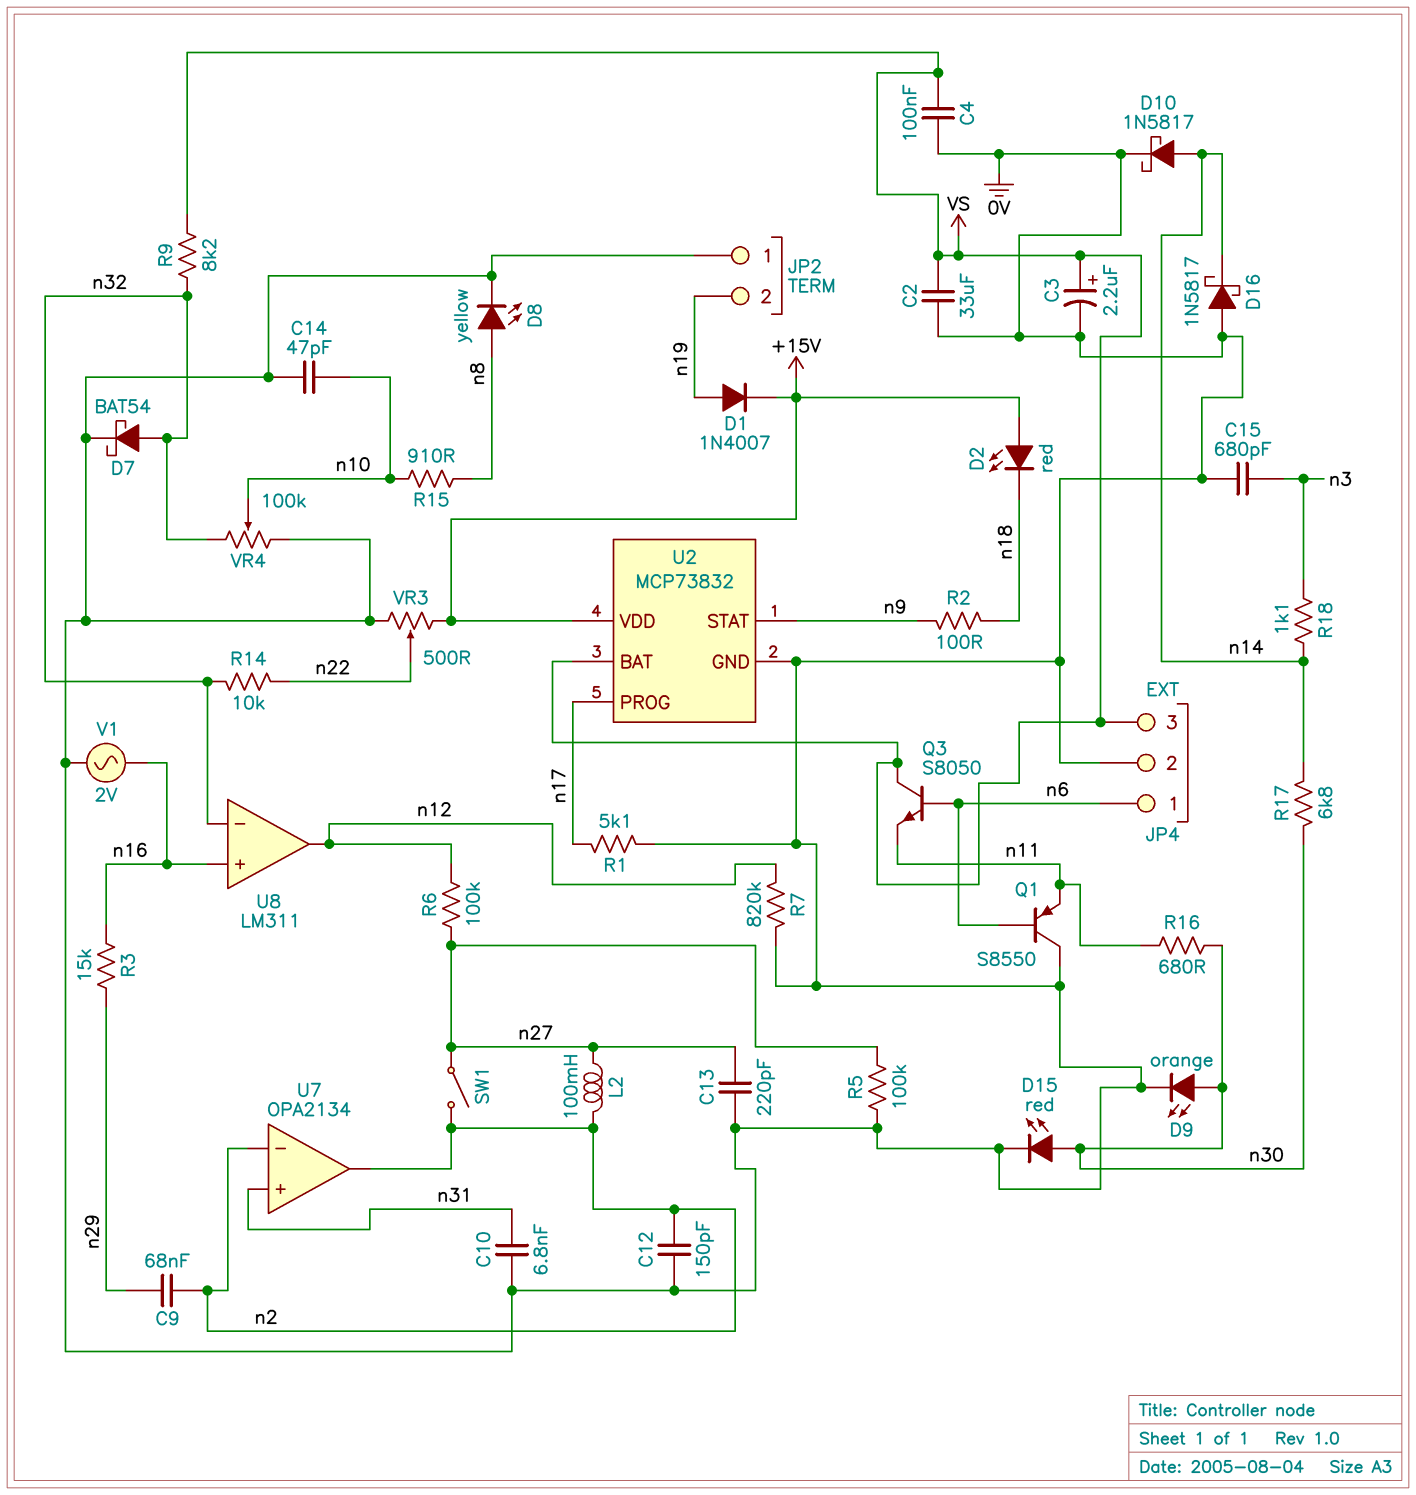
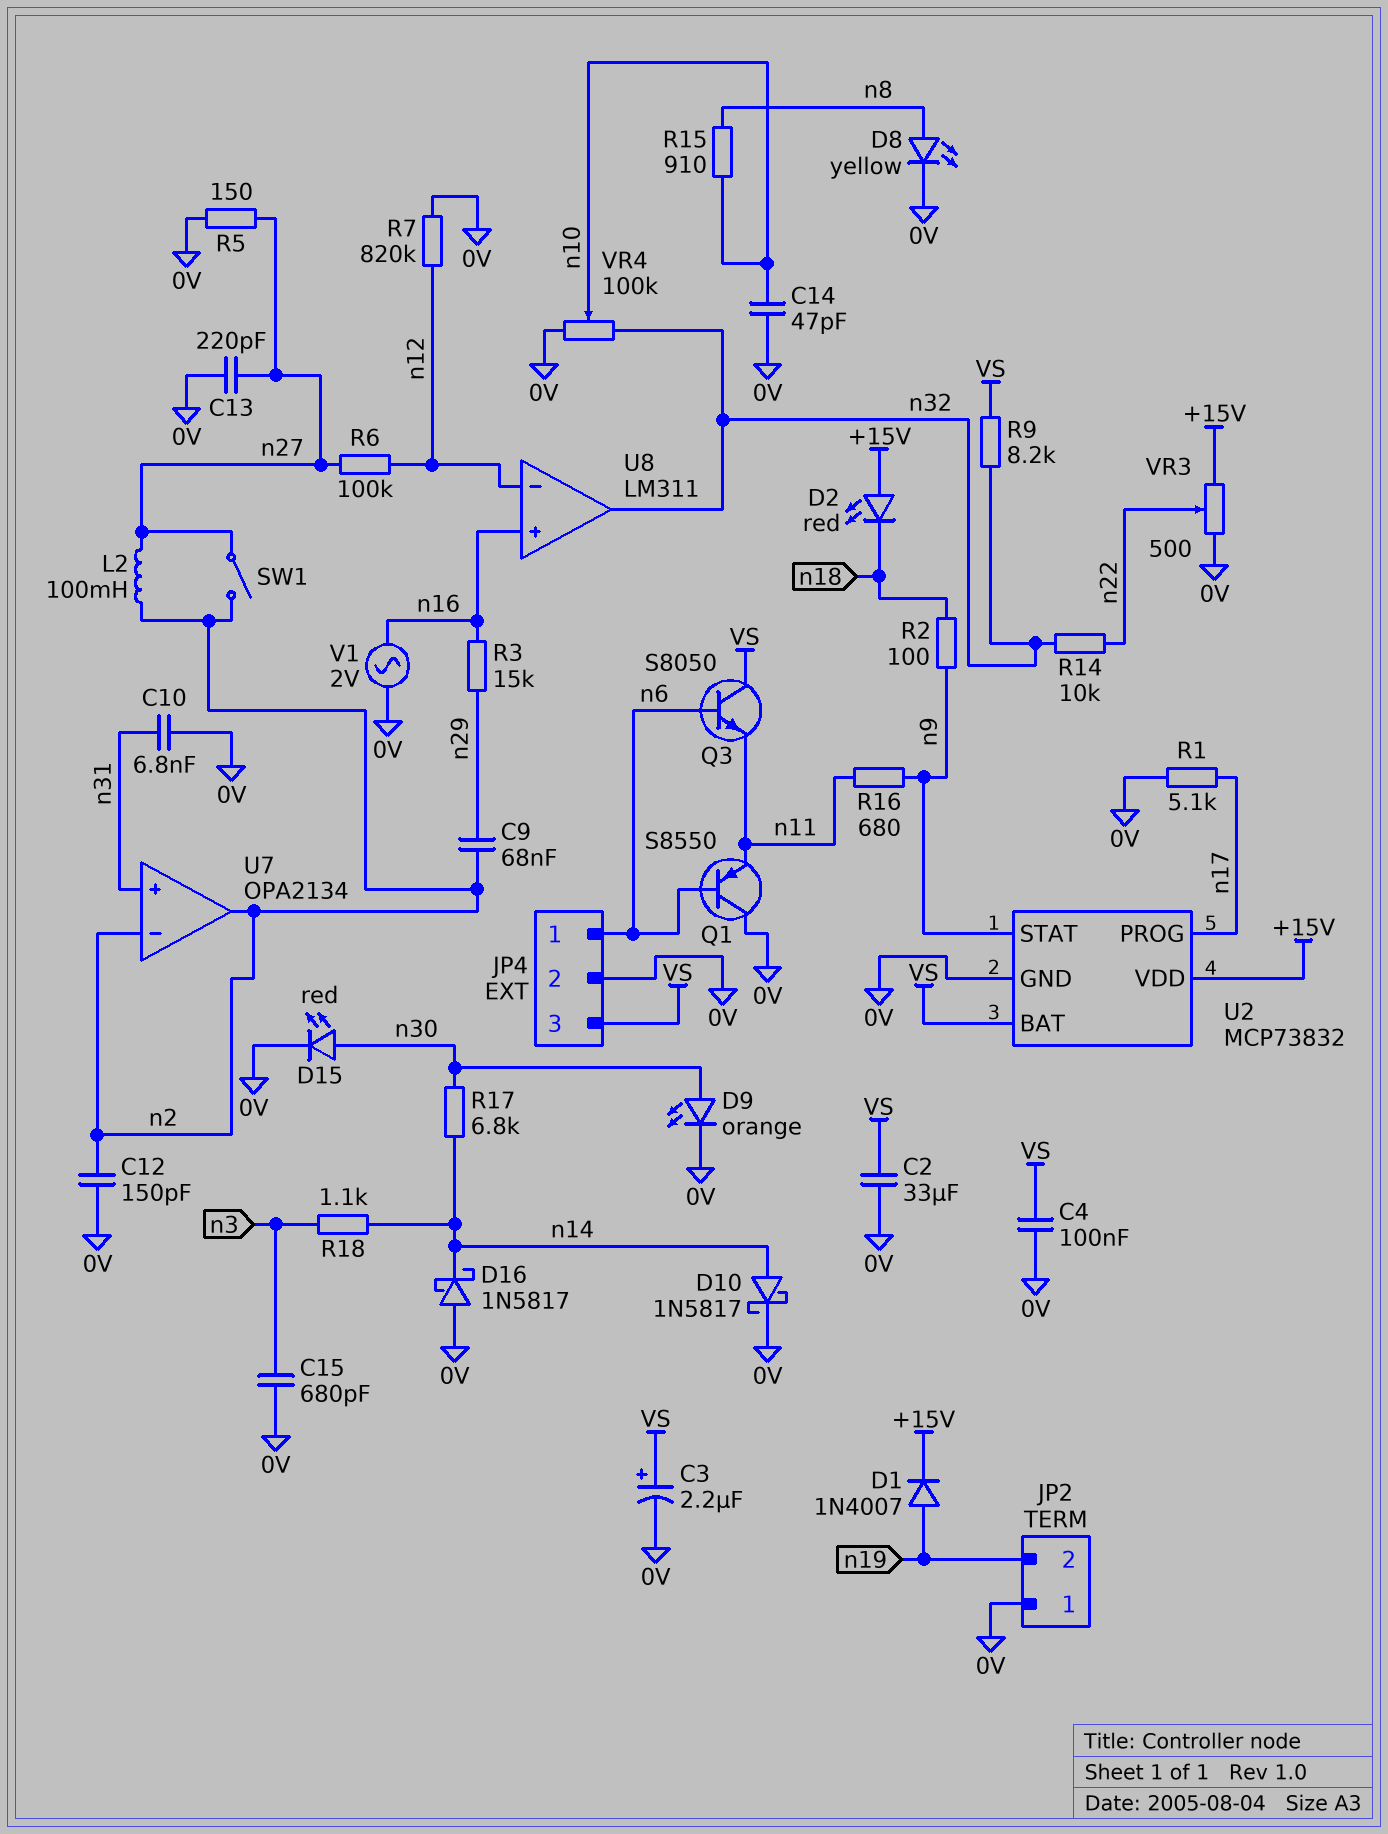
D7: schottky BAT54 (A n32, K 0V) -> none
R5: 100k (0V, n27) -> 150 (0V, n27)
R16: 680 (n11, n30) -> 680 (n9, n11)
U8 pin in-: n32 -> n12
U8 pin out: n12 -> n32

